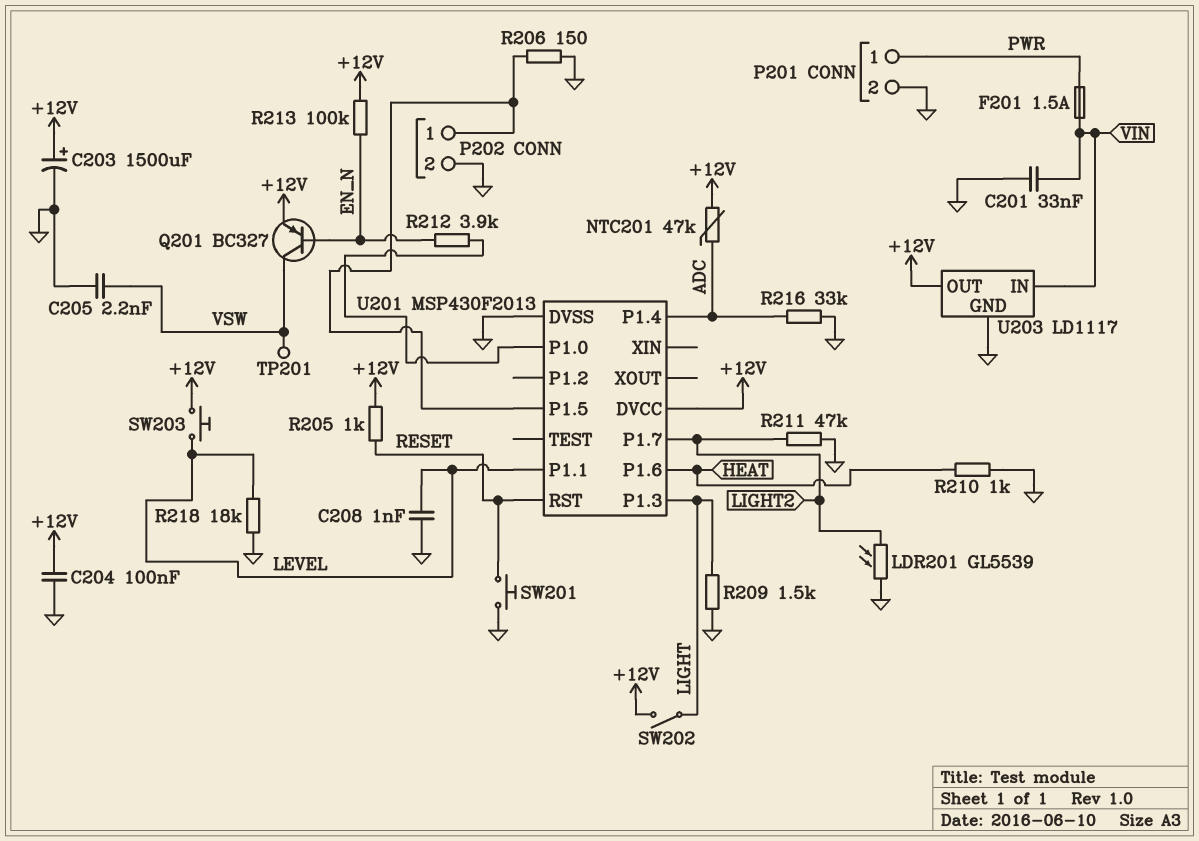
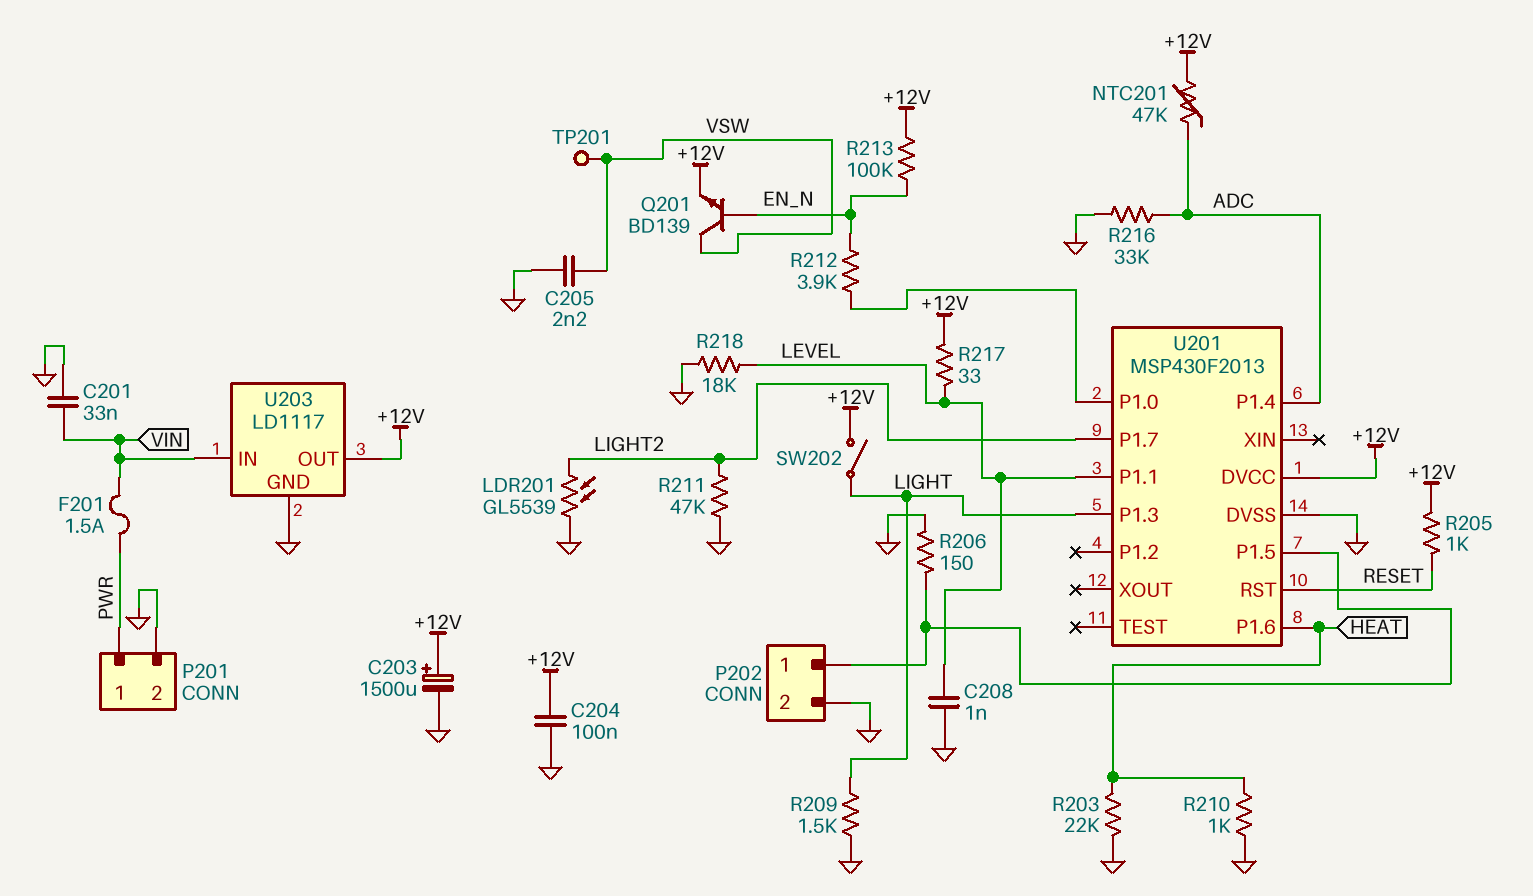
Q201: PNP BC327 (B EN_N, C VSW, E +12V) -> NPN BD139 (B EN_N, C VSW, E +12V)
R203: none -> 22k (GND, HEAT)
R217: none -> 33 (+12V, LEVEL)
SW201: button (GND, RESET) -> none
SW203: button (+12V, LEVEL) -> none

